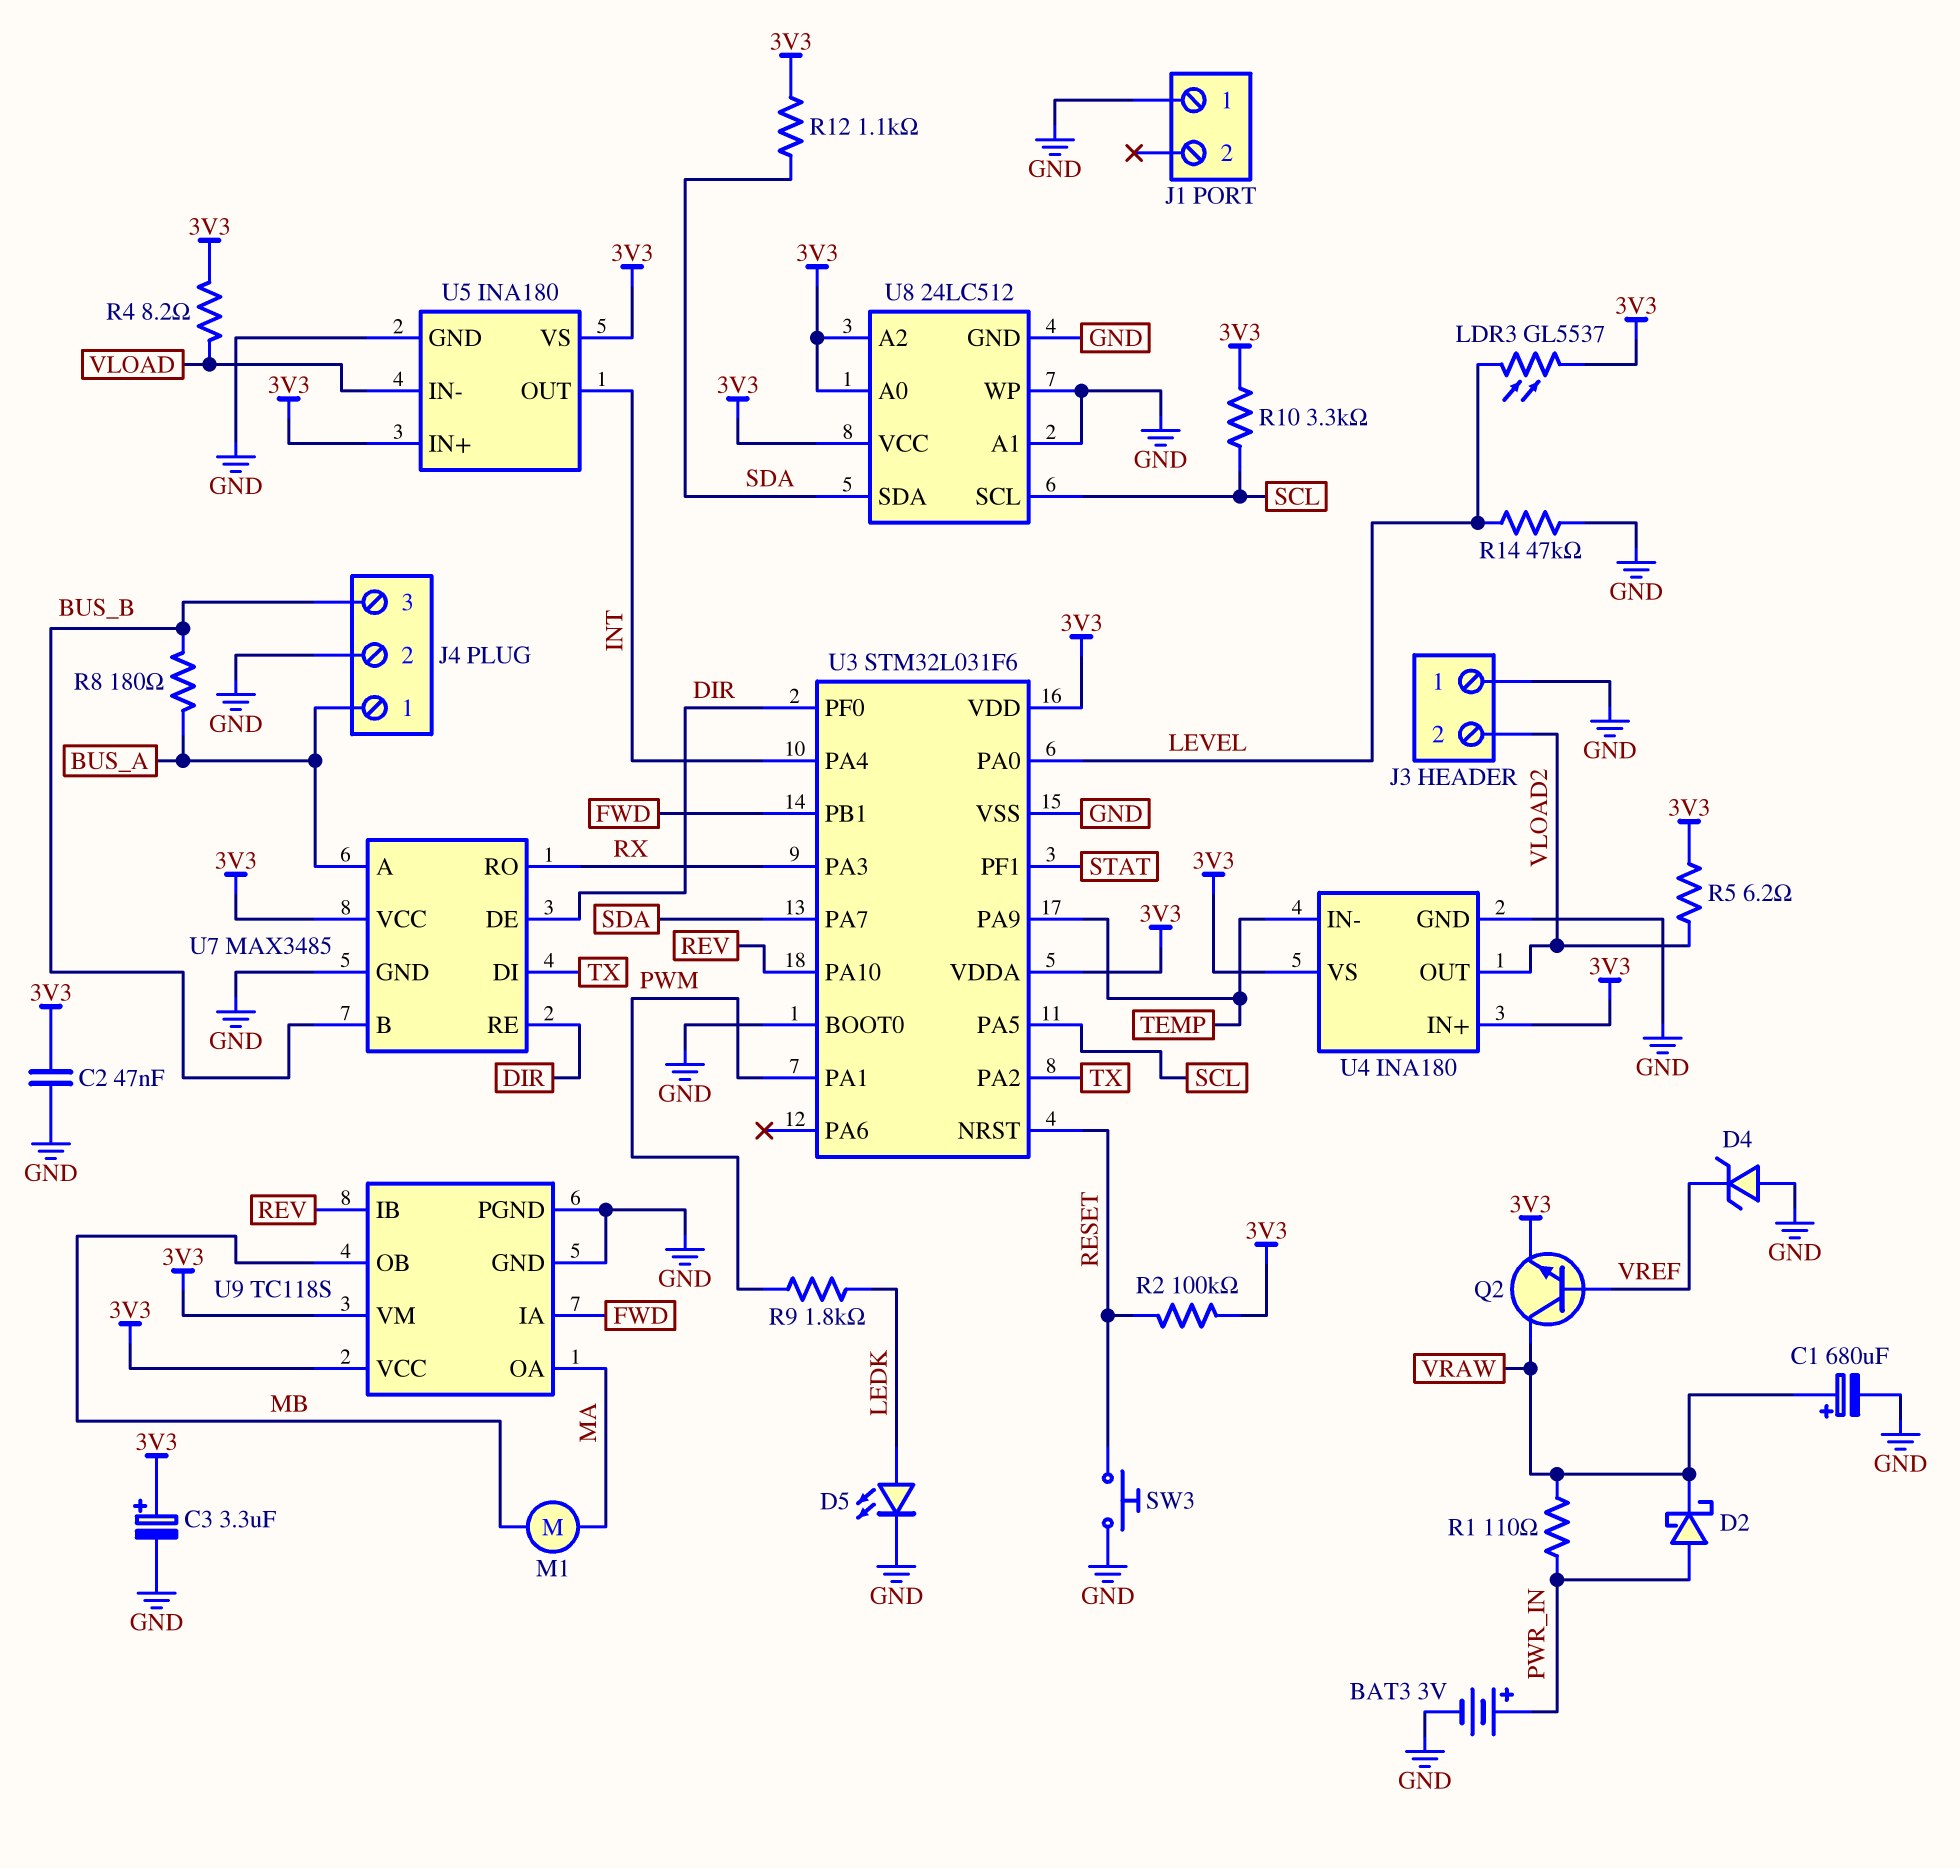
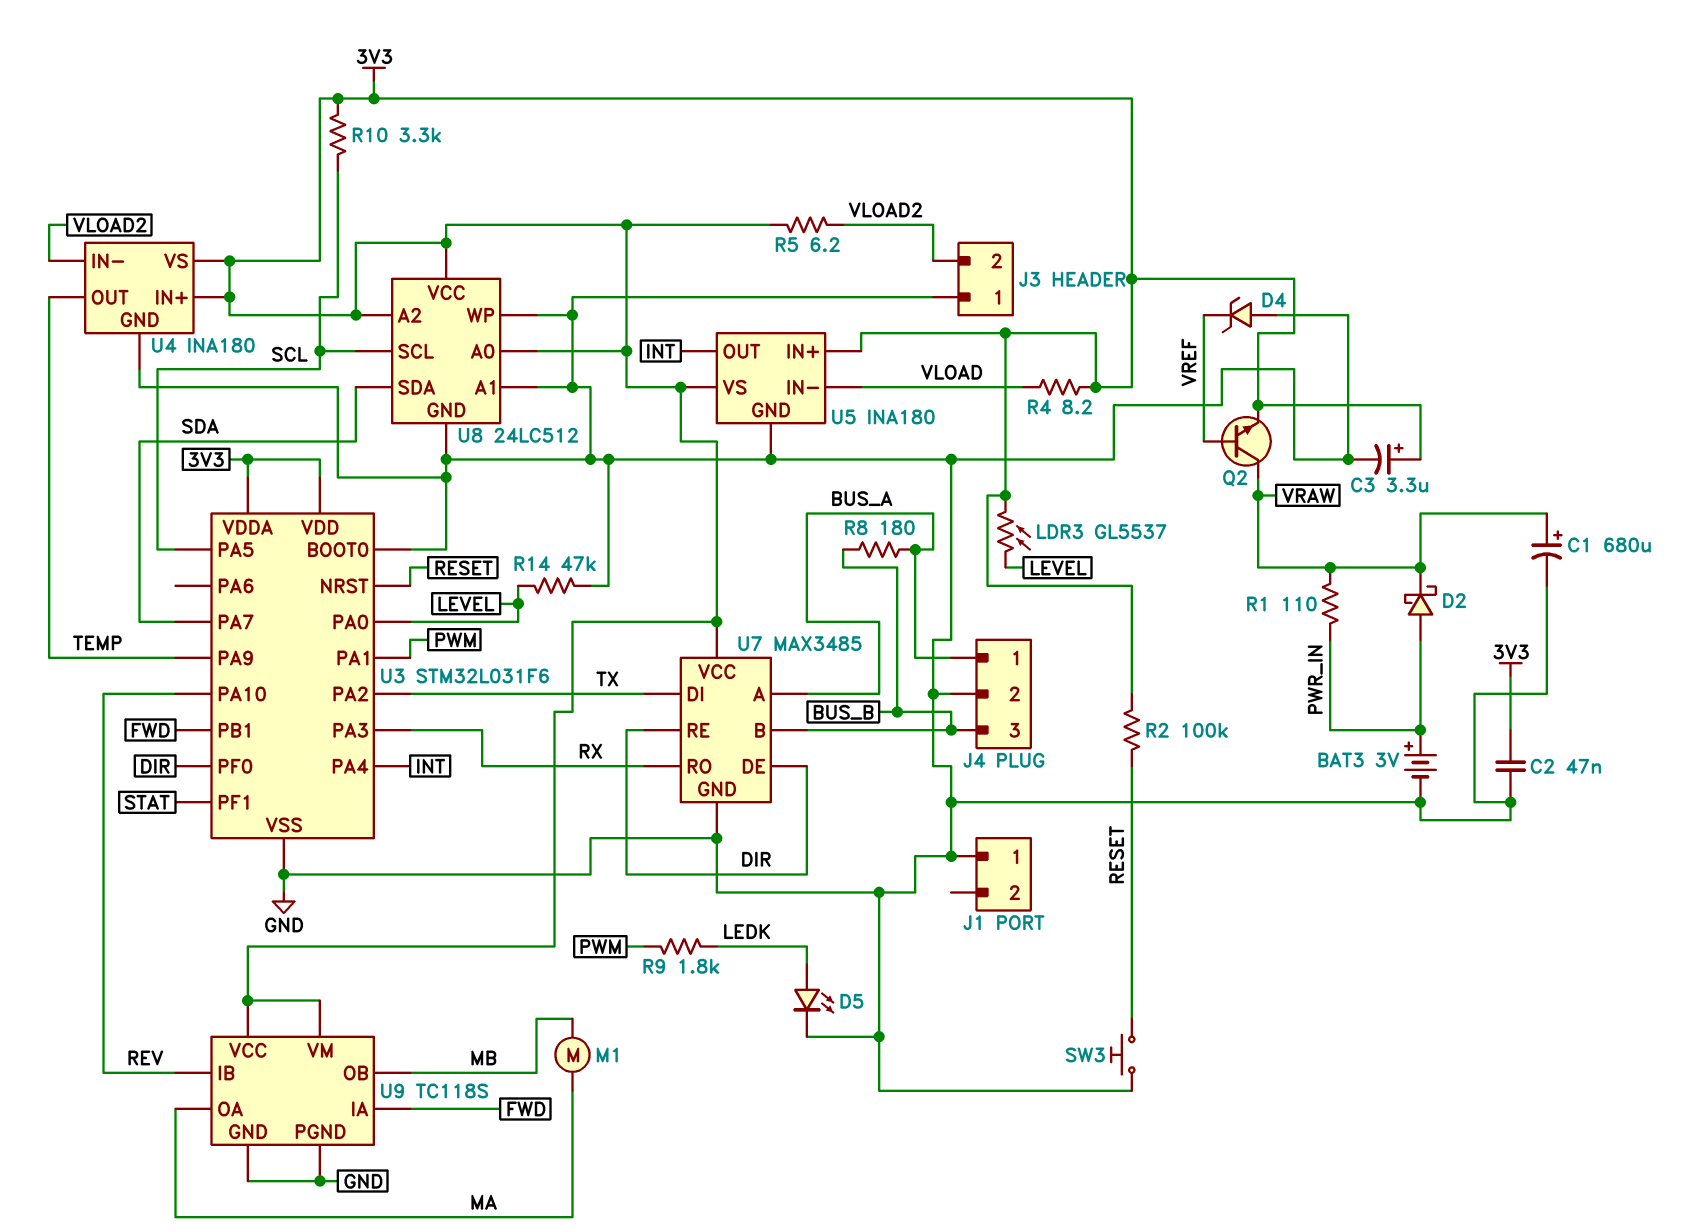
R12: 1.1k (3V3, SDA) -> none
U4 pin IN-: TEMP -> VLOAD2
U4 pin OUT: VLOAD2 -> TEMP

